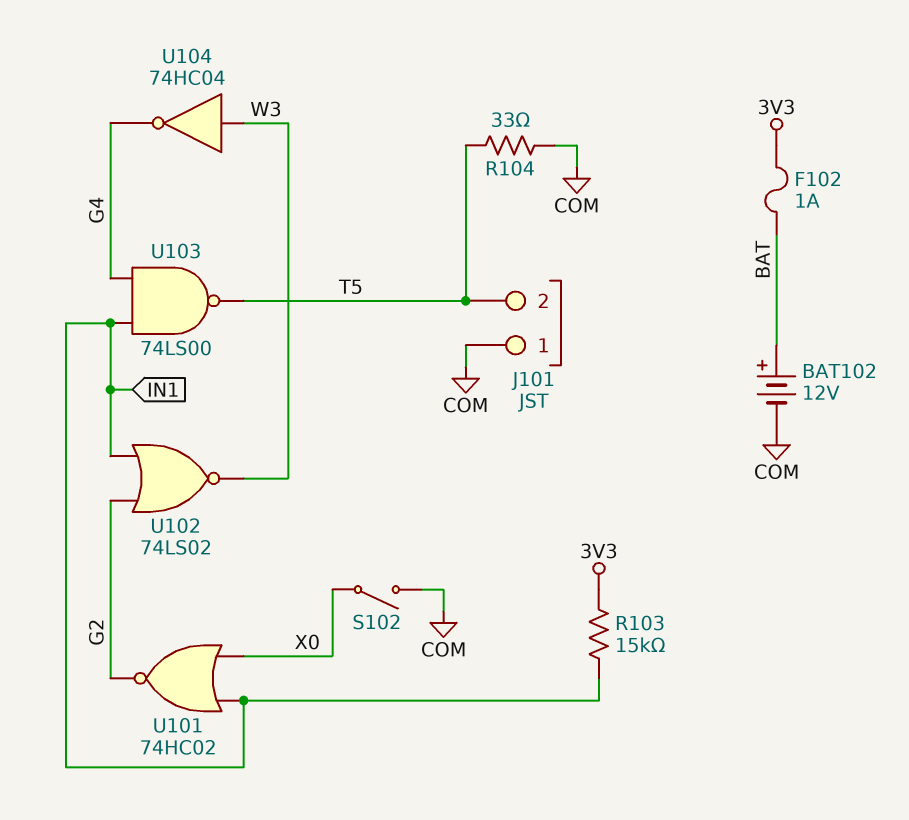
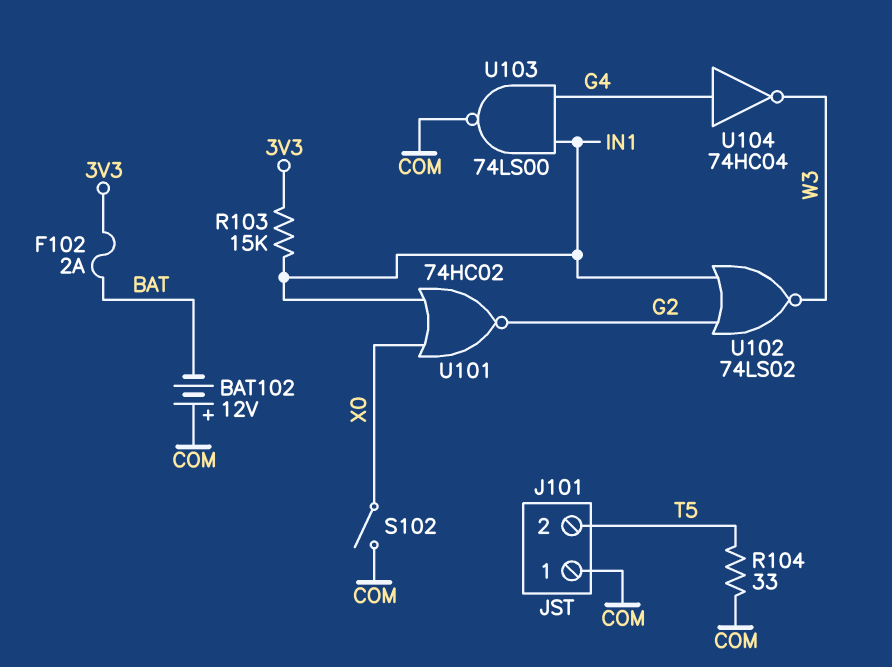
BAT102: 12V (plus BAT, minus COM) -> 12V (plus COM, minus BAT)
F102: 1A (3V3, BAT) -> 2A (3V3, BAT)
U103: NAND 74LS00 (in G4, in IN1, out T5) -> NAND 74LS00 (in G4, in IN1, out COM)
U104: NOT 74HC04 (in W3, out G4) -> NOT 74HC04 (in G4, out W3)

